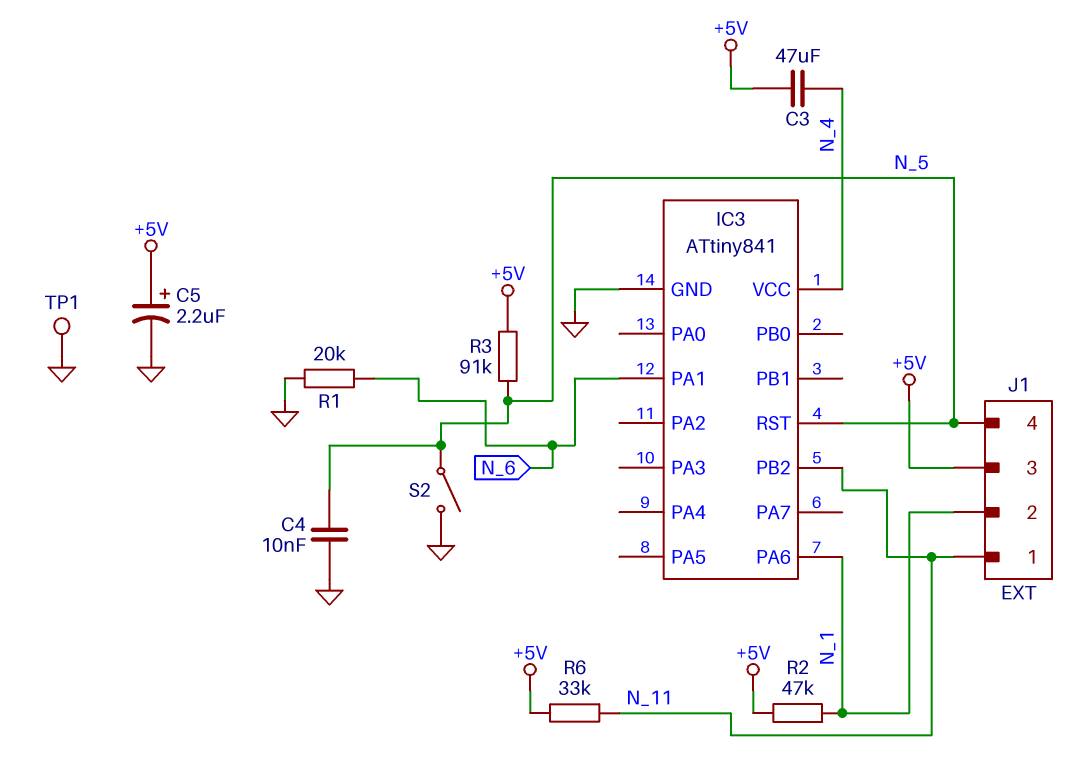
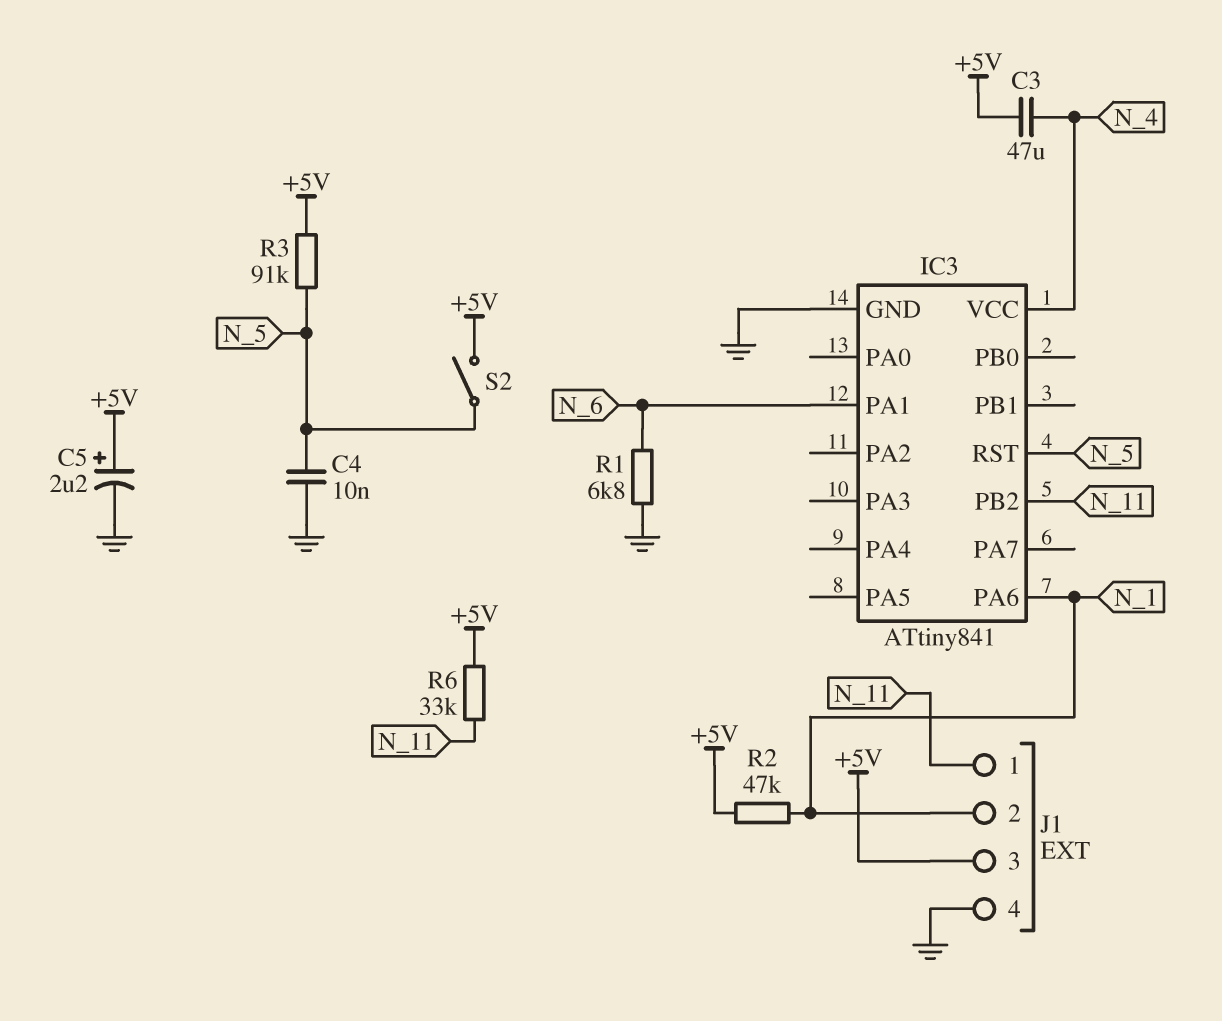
J1 pin 4: N_5 -> GND
R1: 20k (GND, N_6) -> 6.8k (GND, N_6)
S2: switch (GND, N_5) -> switch (+5V, N_5)
TP1: test point (GND) -> none

